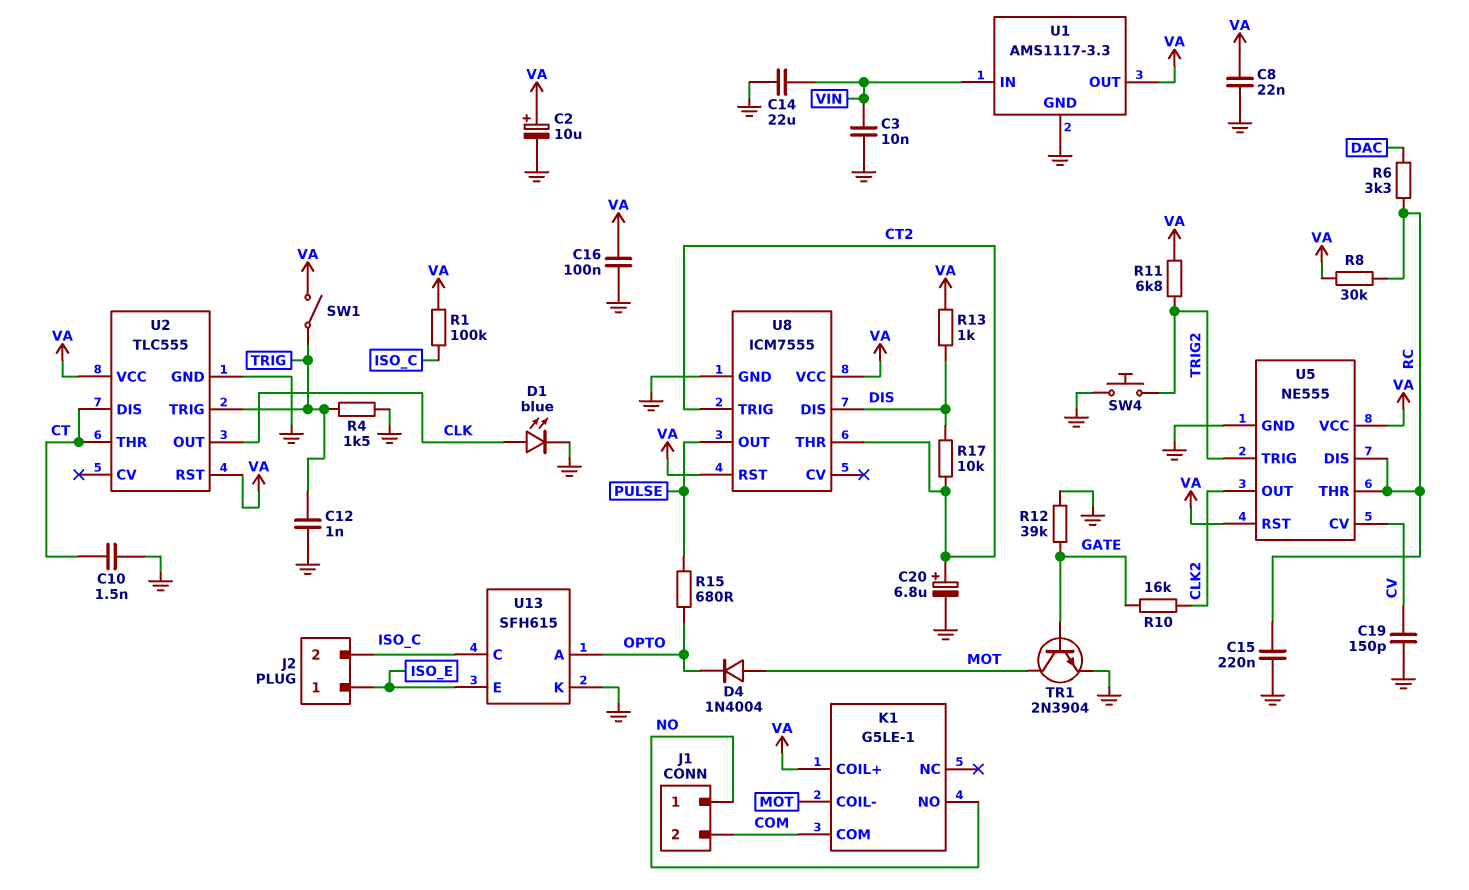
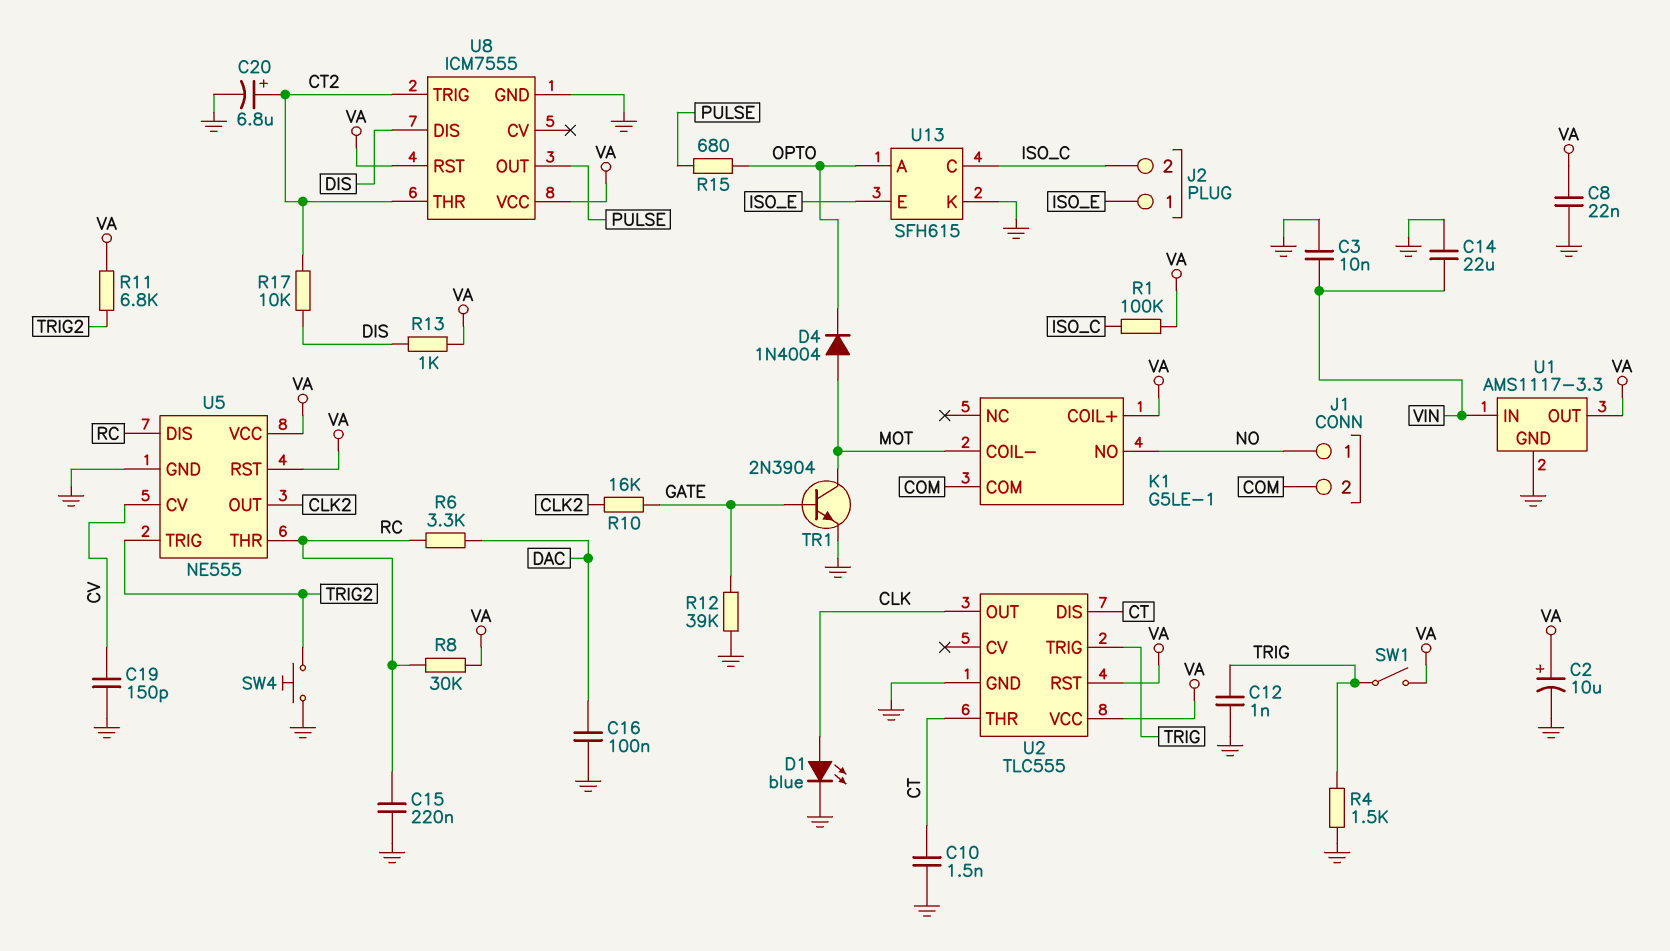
C16: 100nF (GND, VA) -> 100nF (DAC, GND)

